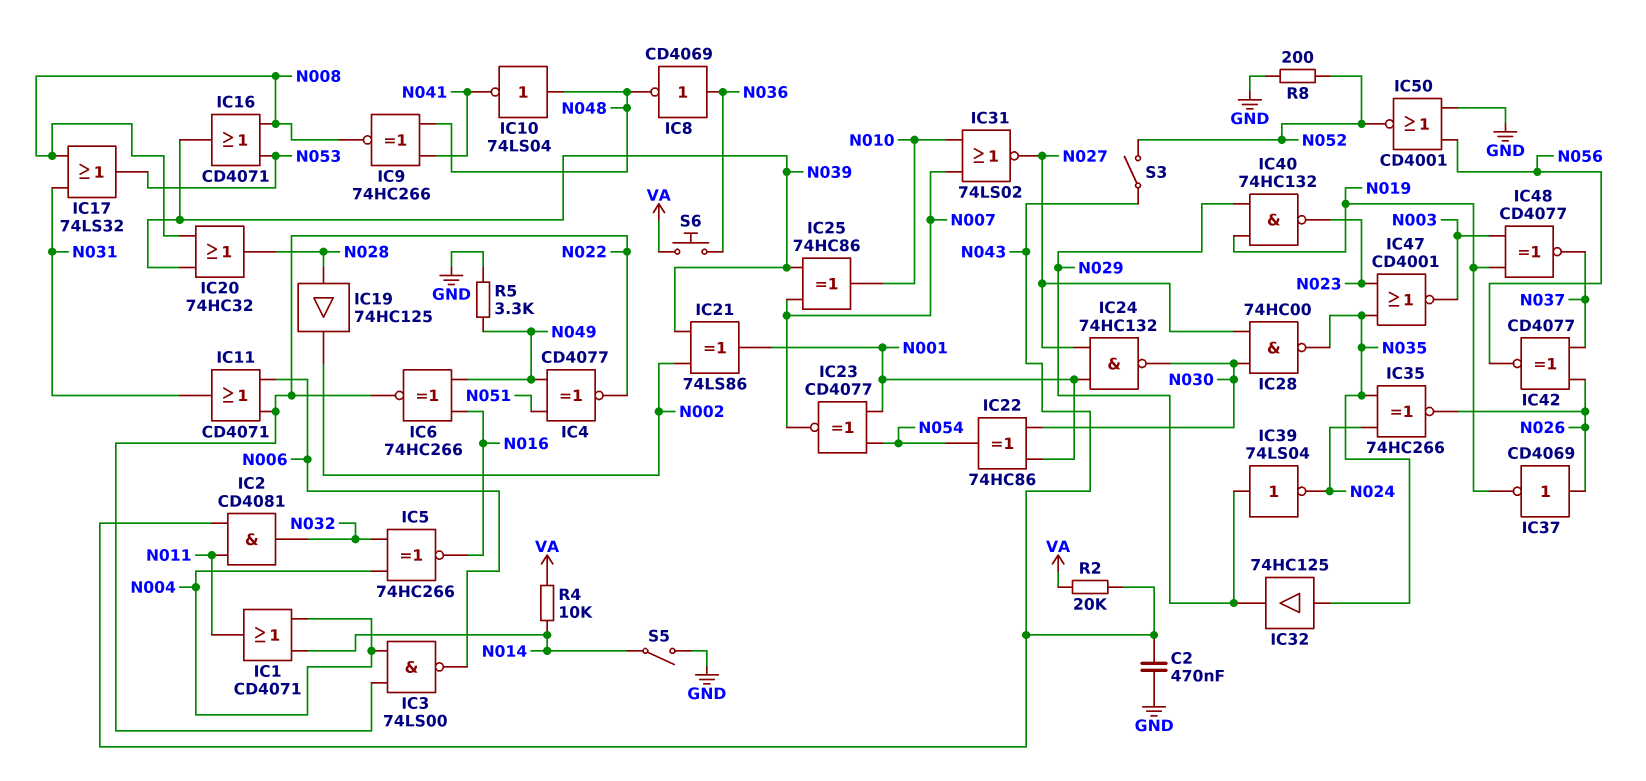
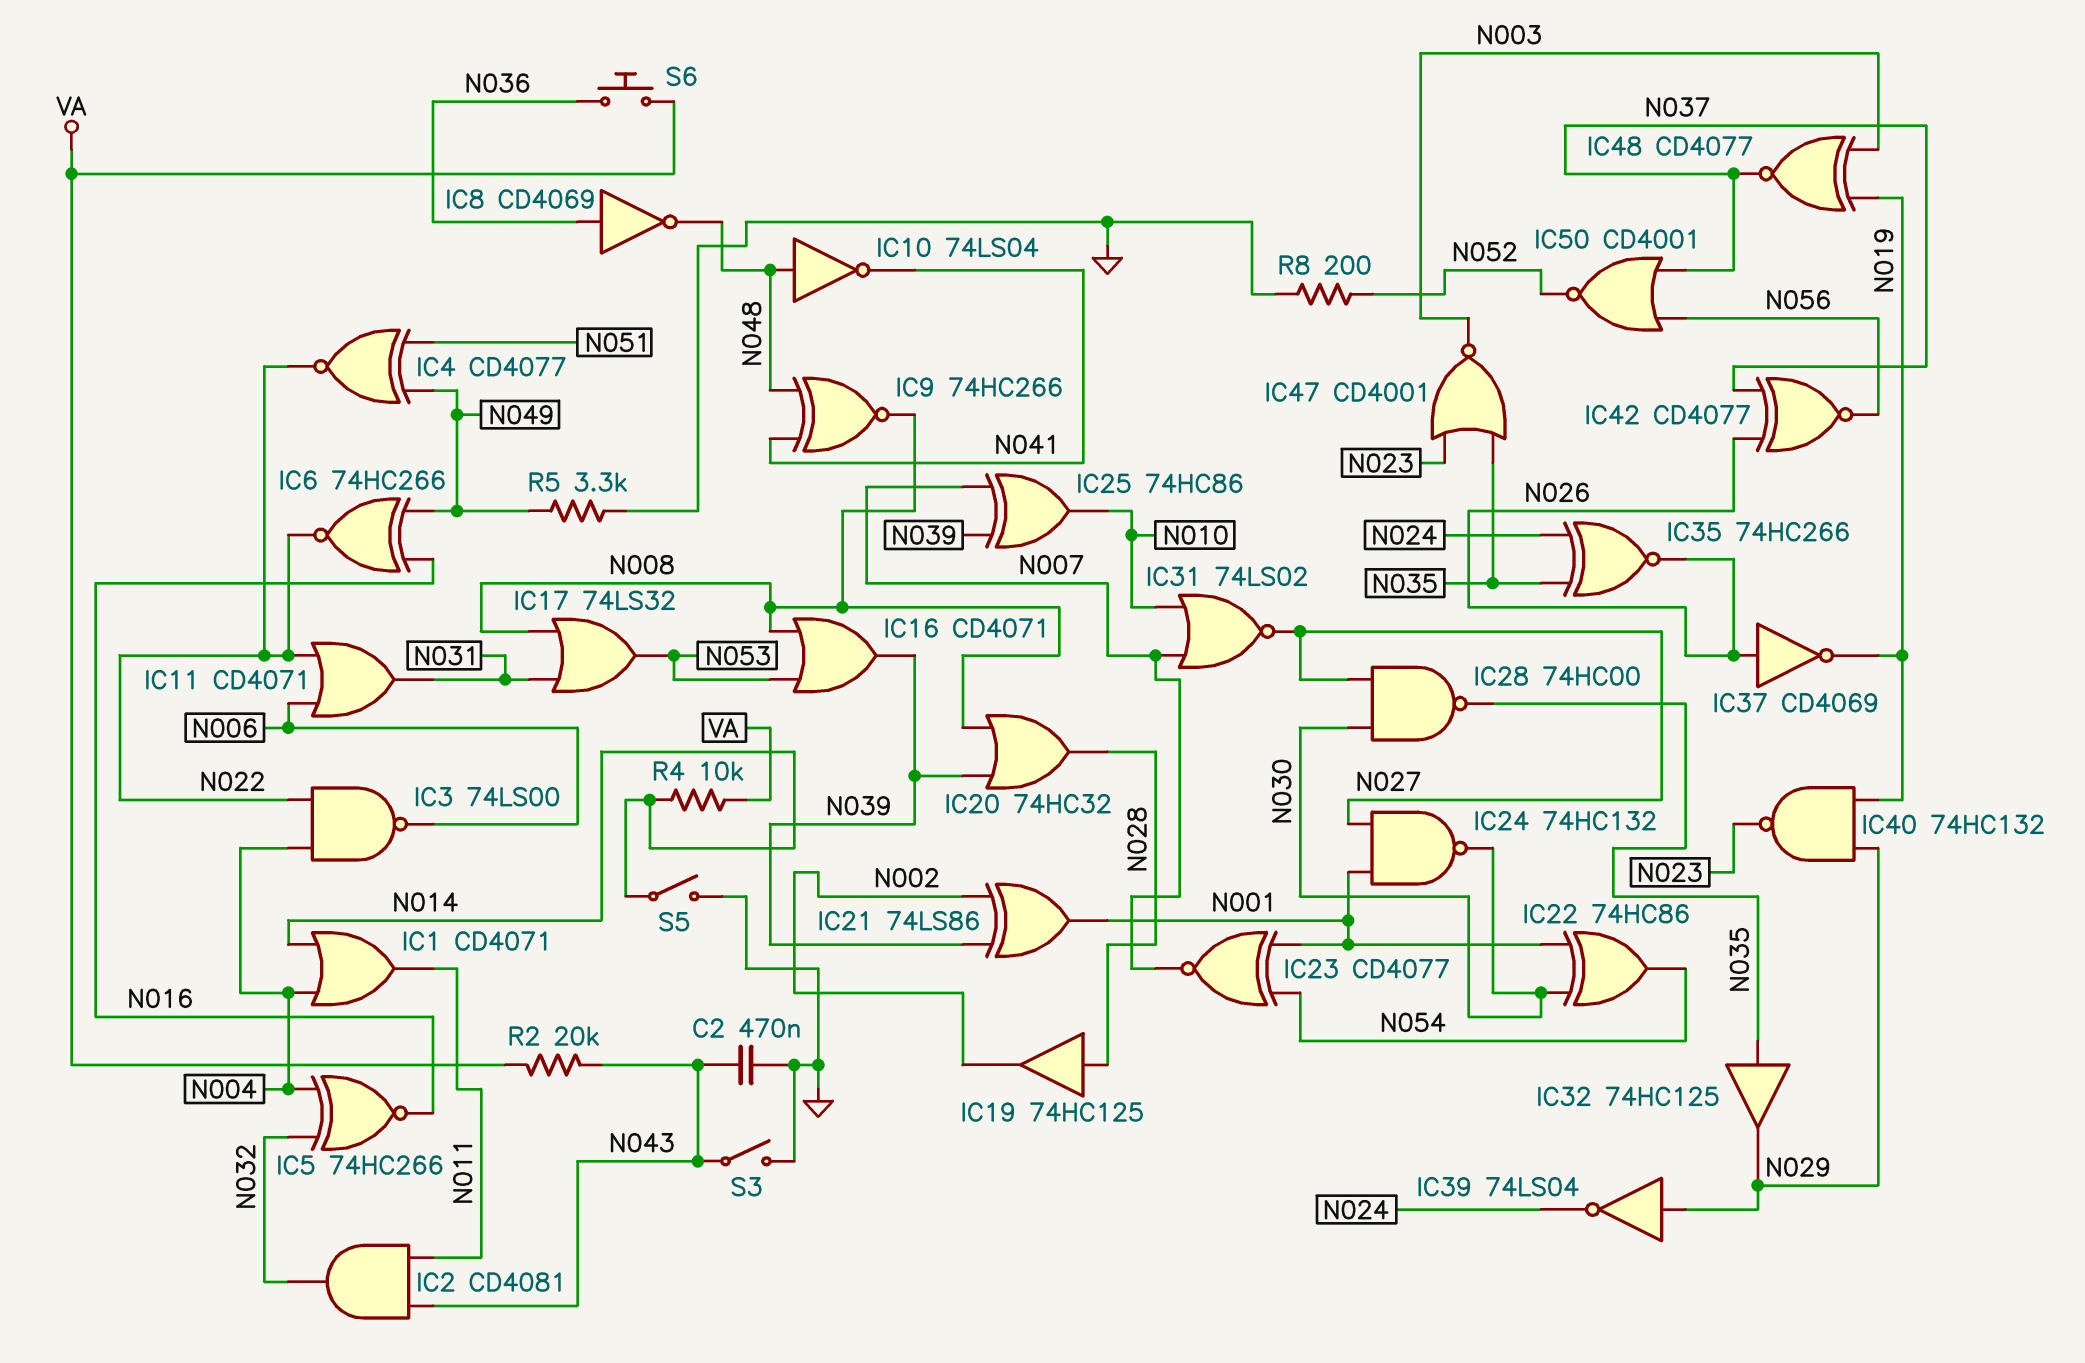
IC50: NOR CD4001 (in GND, in N056, out N052) -> NOR CD4001 (in N037, in N056, out N052)
S3: switch (N043, N052) -> switch (GND, N043)

